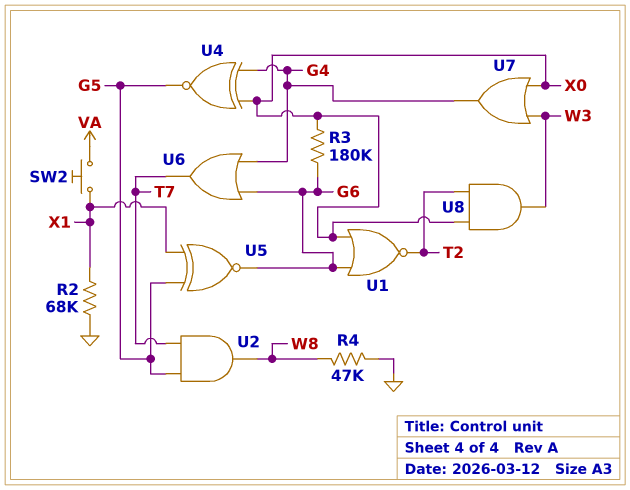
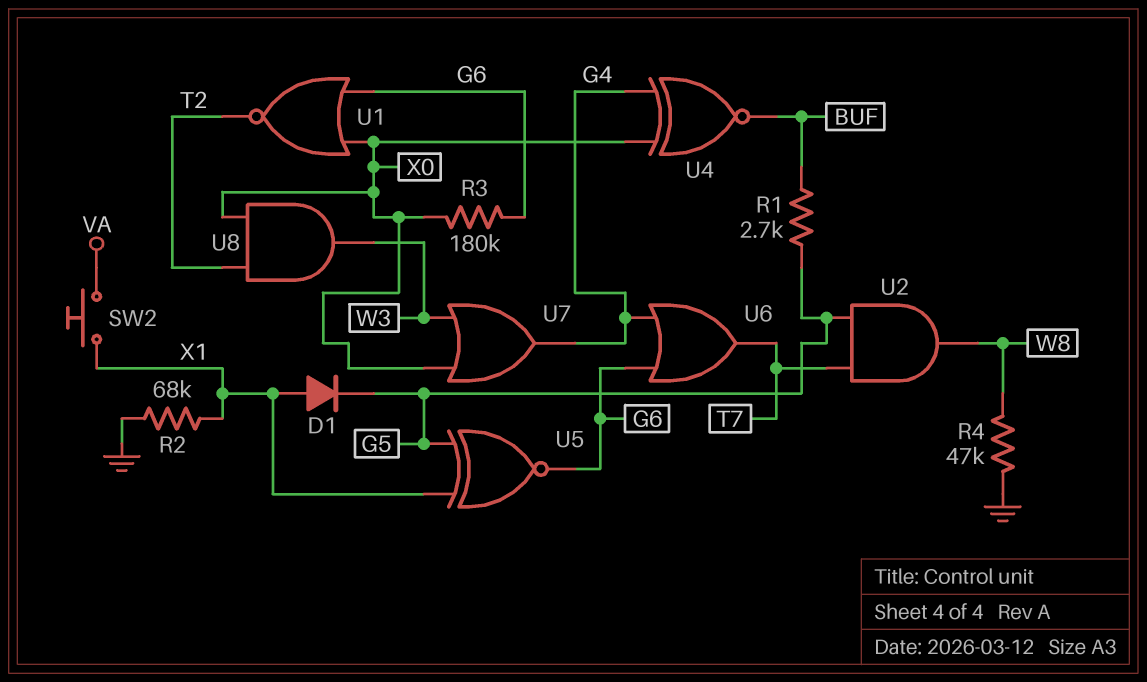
D1: none -> diode (A X1, K G5)
R1: none -> 2.7k (BUF, G5)
U4: XNOR (in G4, in X0, out G5) -> XNOR (in G4, in X0, out BUF)

